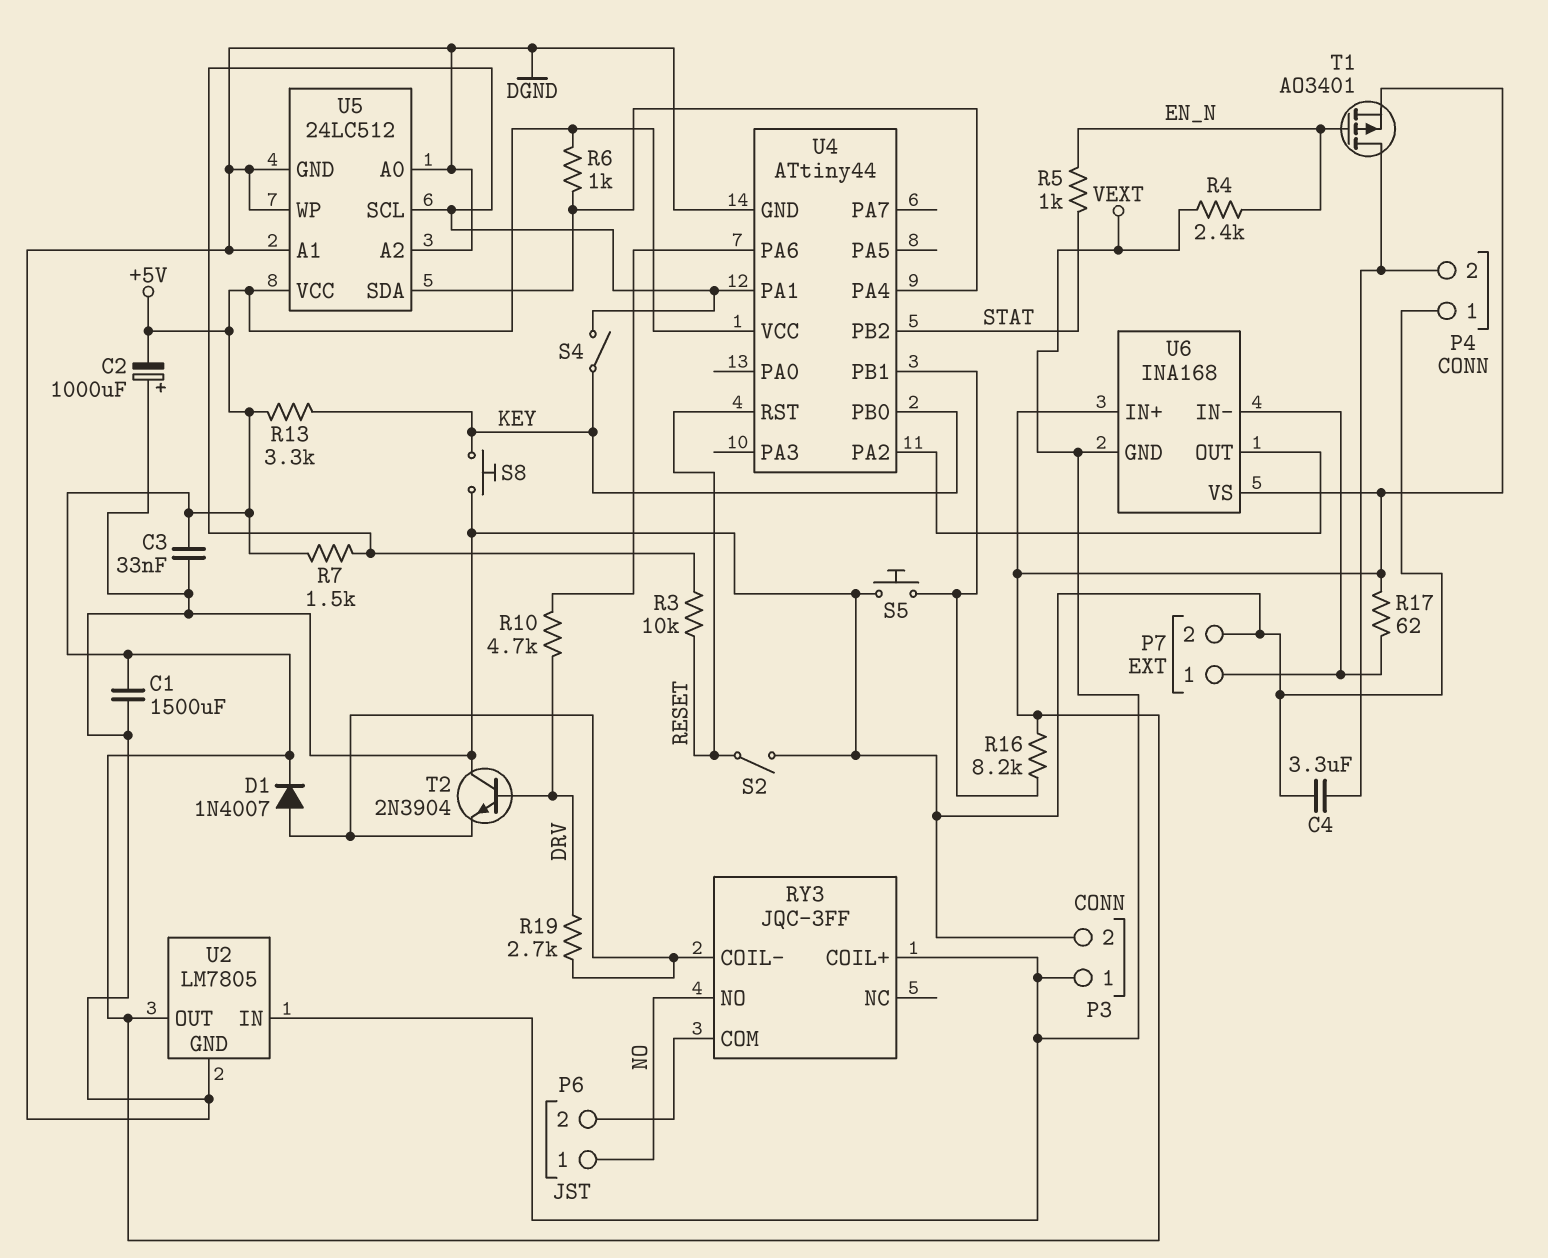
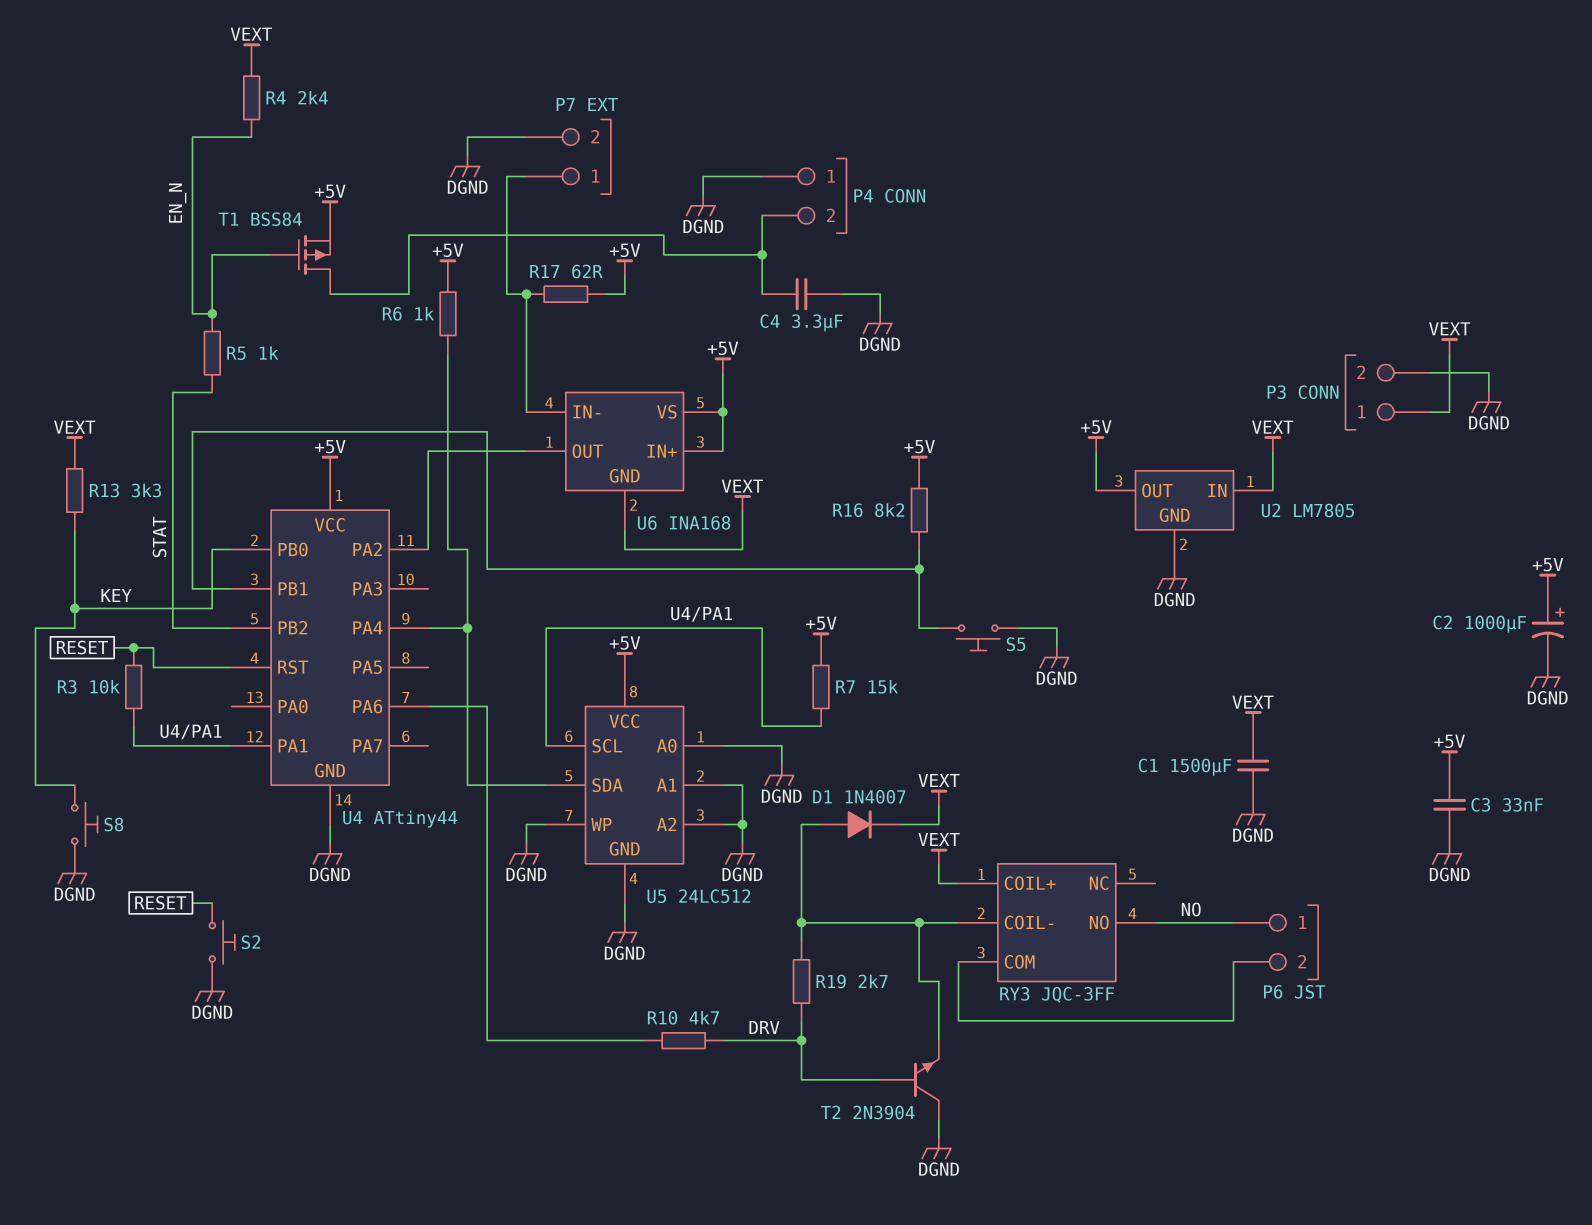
C1: 1500uF (+5V, DGND) -> 1500uF (DGND, VEXT)
C2: 1000uF (plus DGND, minus +5V) -> 1000uF (plus +5V, minus DGND)
D1: diode 1N4007 (A RY3/COIL-, K +5V) -> diode 1N4007 (A RY3/COIL-, K VEXT)
R7: 1.5k (+5V, U4/PA1) -> 15k (+5V, U4/PA1)
R13: 3.3k (+5V, KEY) -> 3.3k (KEY, VEXT)
S2: switch (DGND, RESET) -> button (DGND, RESET)
S4: switch (KEY, U4/PA1) -> none
T1: PMOS AO3401 (G EN_N, D P4/2, S +5V) -> PMOS BSS84 (G EN_N, D P4/2, S +5V)

